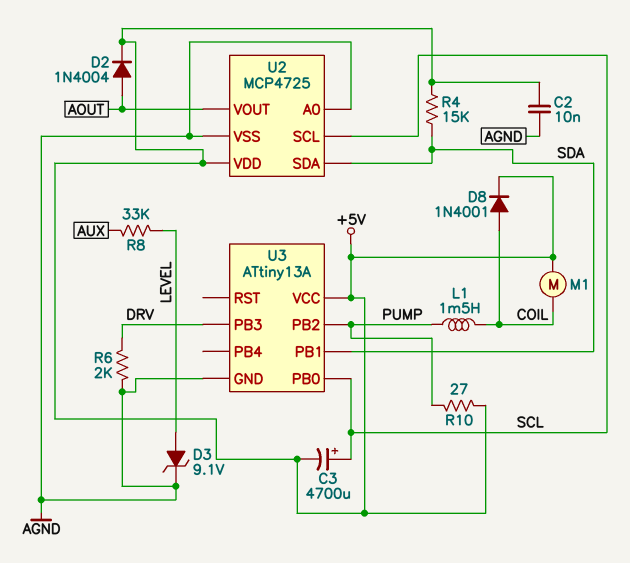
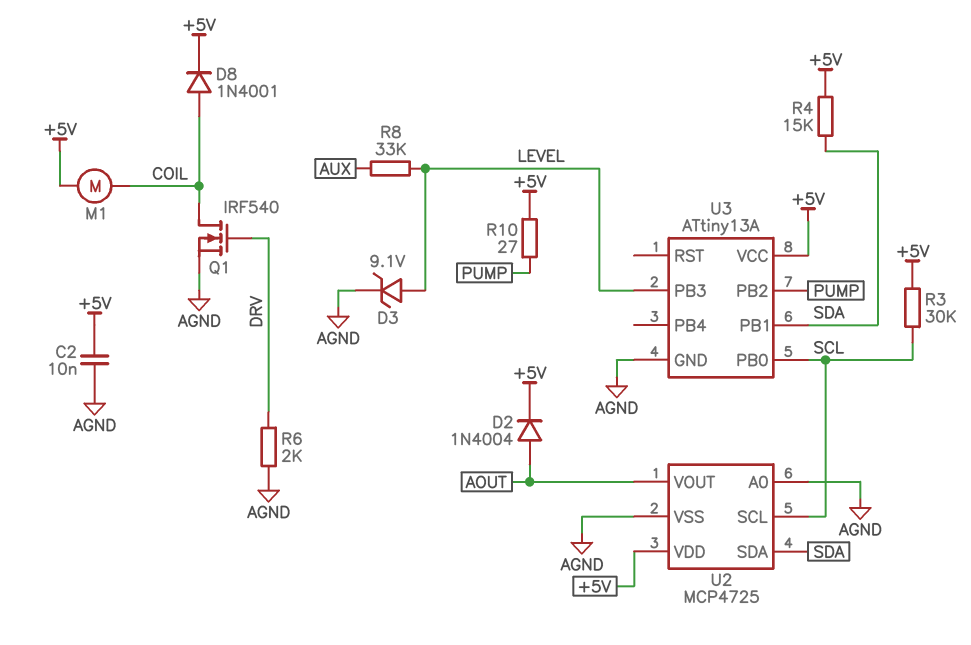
C3: 4700uF (plus SCL, minus +5V) -> none
L1: 1.5mH (COIL, PUMP) -> none
Q1: none -> NMOS IRF540 (G DRV, D COIL, S AGND)
R3: none -> 30k (+5V, SCL)
U3 pin PB3: DRV -> LEVEL

